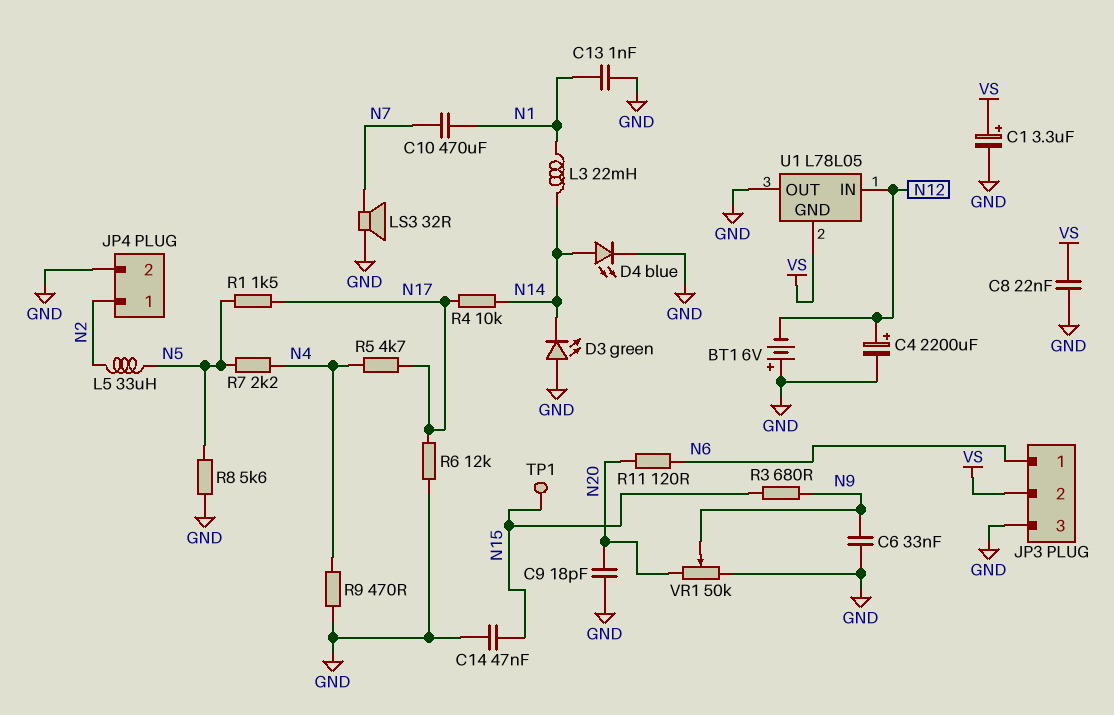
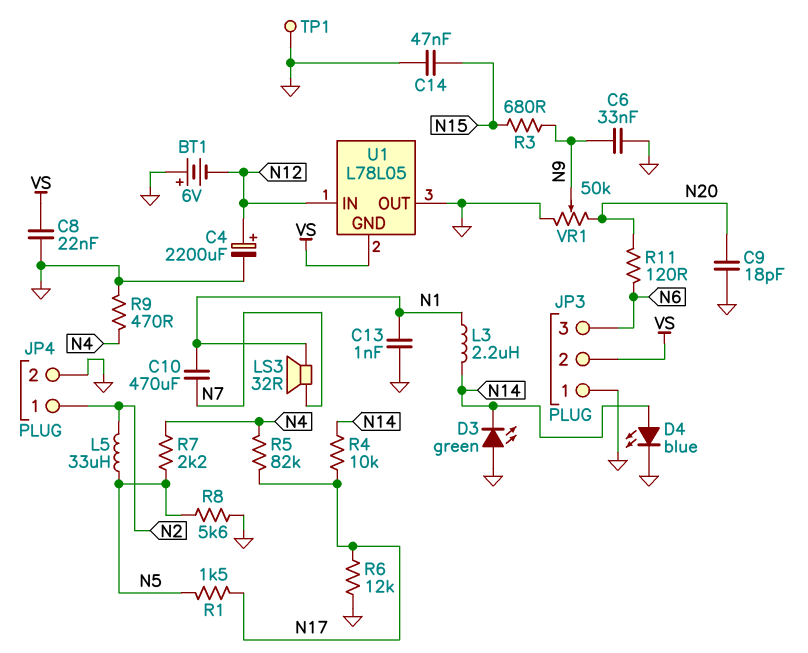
C1: 3.3uF (plus VS, minus GND) -> none
JP3 pin 1: N6 -> GND
JP3 pin 3: GND -> N6
L3: 22mH (N1, N14) -> 2.2uH (N1, N14)
LS3: speaker 32R (GND, N7) -> speaker 32R (N1, N7)
R5: 4.7k (N4, N17) -> 82k (N4, N17)
TP1: test point (N15) -> test point (GND)

